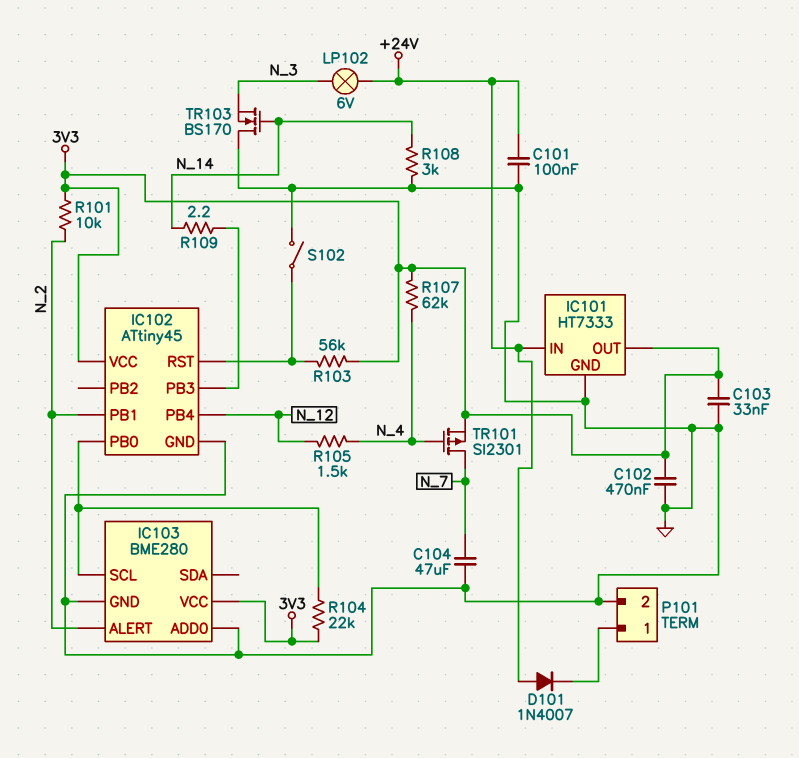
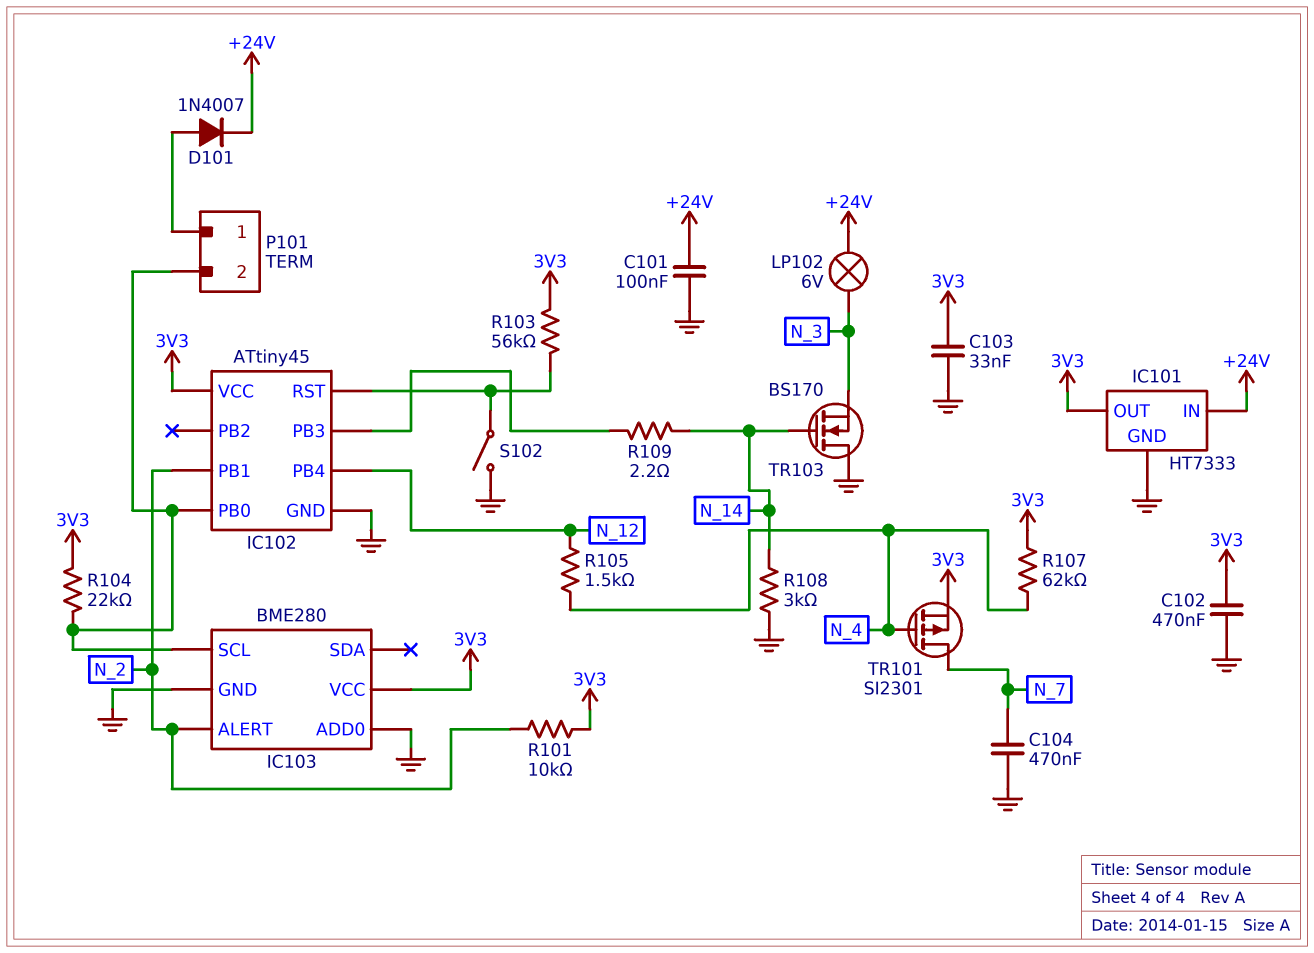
C104: 47uF (GND, N_7) -> 470nF (GND, N_7)
D101: diode 1N4007 (A +24V, K P101/1) -> diode 1N4007 (A P101/1, K +24V)
P101 pin 2: GND -> IC102/PB0

